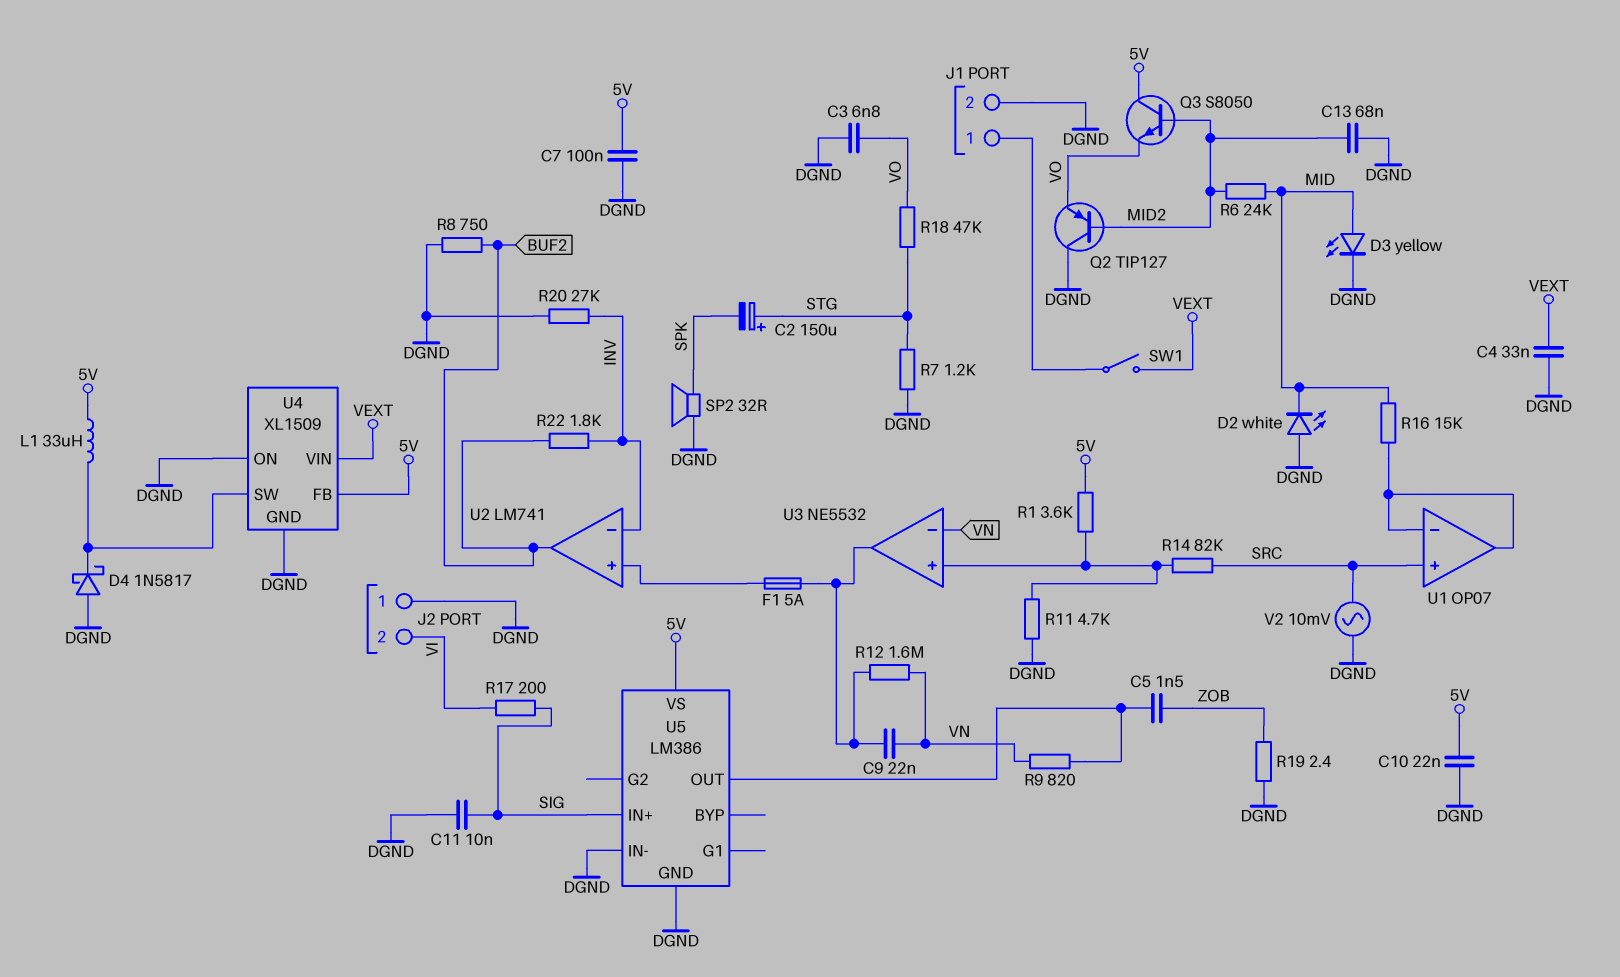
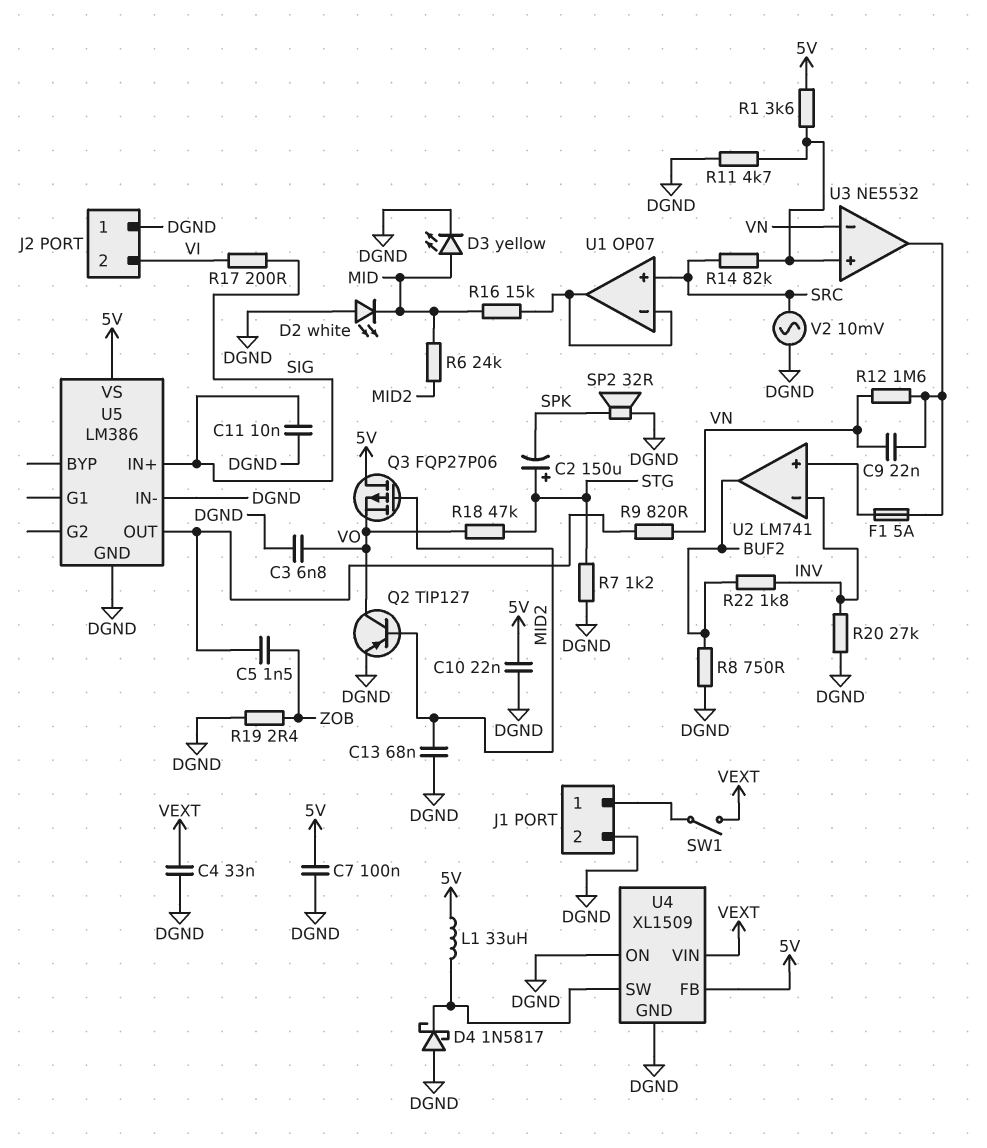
Q2: PNP TIP127 (B MID2, C DGND, E VO) -> PNP TIP127 (B MID2, C VO, E DGND)
Q3: NPN S8050 (B MID2, C 5V, E VO) -> PMOS FQP27P06 (G MID2, D 5V, S VO)

